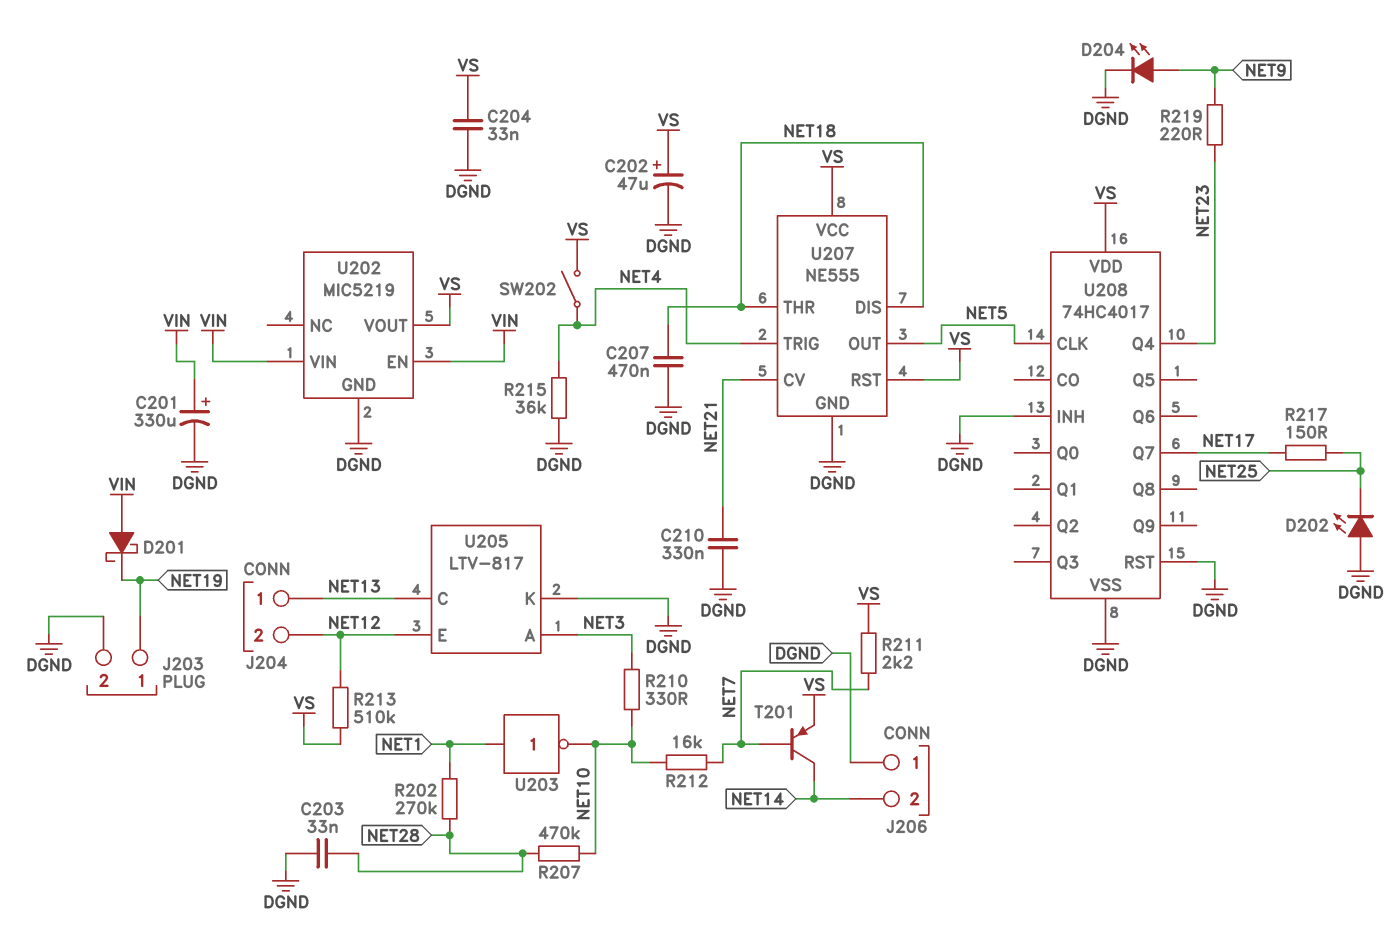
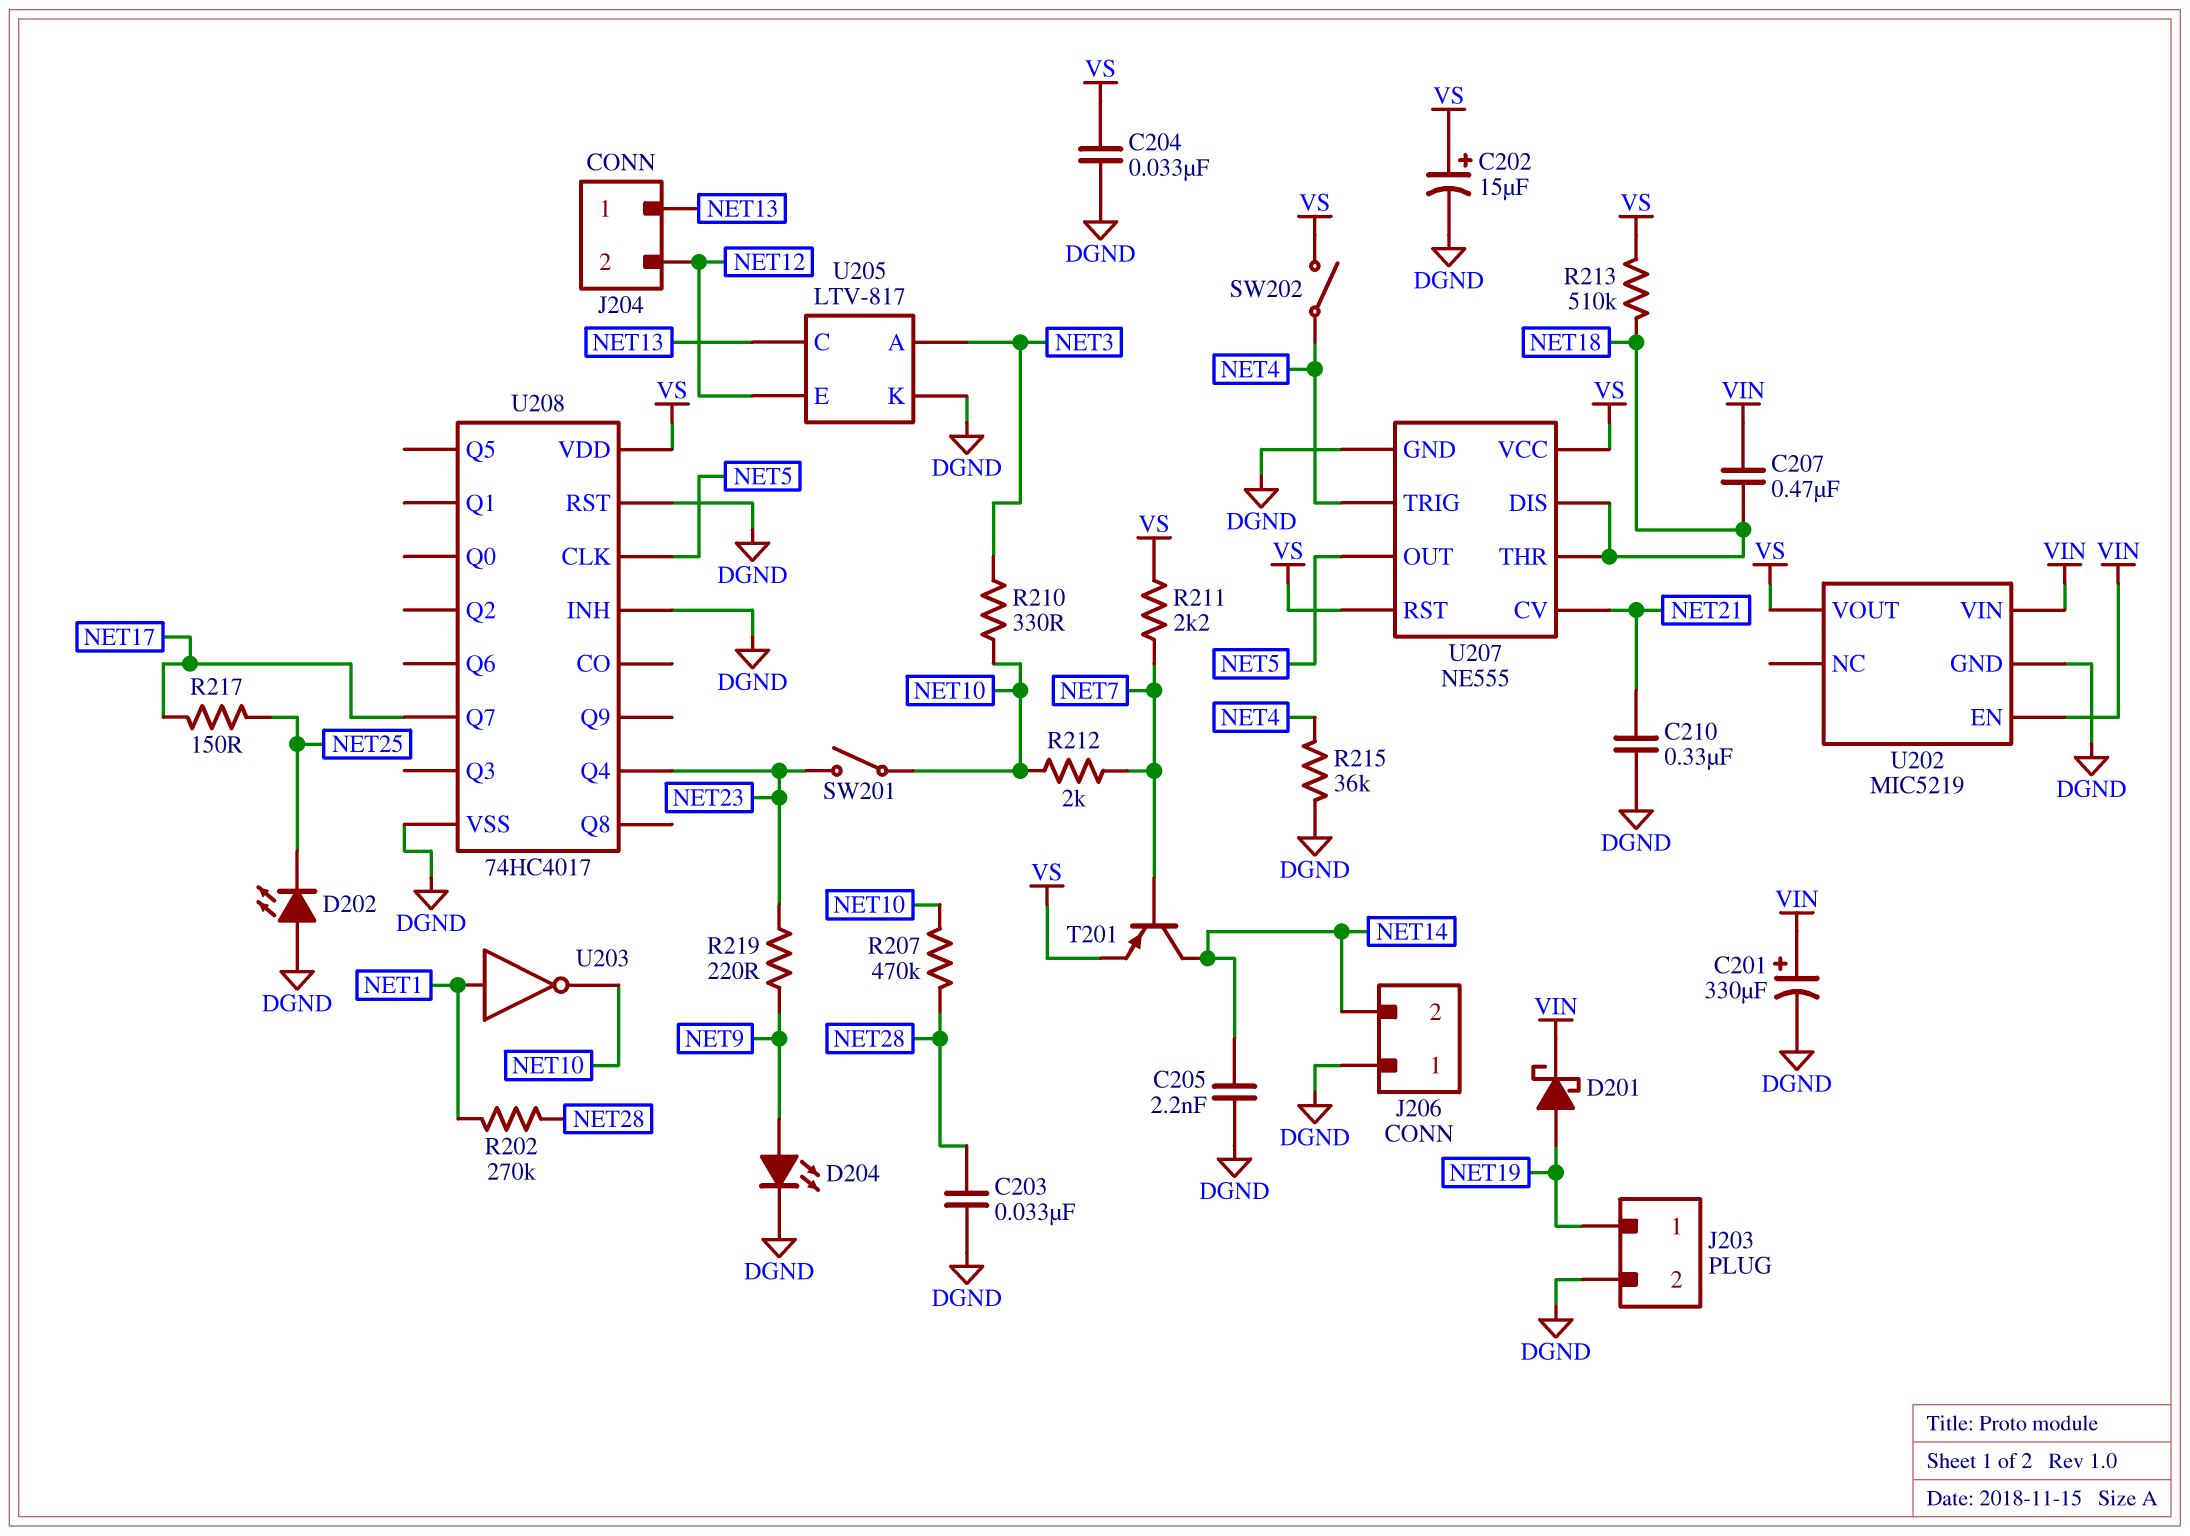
C202: 47uF (plus VS, minus DGND) -> 15uF (plus VS, minus DGND)
C205: none -> 2.2nF (DGND, NET14)
C207: 470nF (DGND, NET18) -> 470nF (NET18, VIN)
D201: schottky (A VIN, K NET19) -> schottky (A NET19, K VIN)
R212: 16k (NET7, NET10) -> 2k (NET7, NET10)
R213: 510k (NET12, VS) -> 510k (NET18, VS)
SW201: none -> switch (NET10, NET23)

